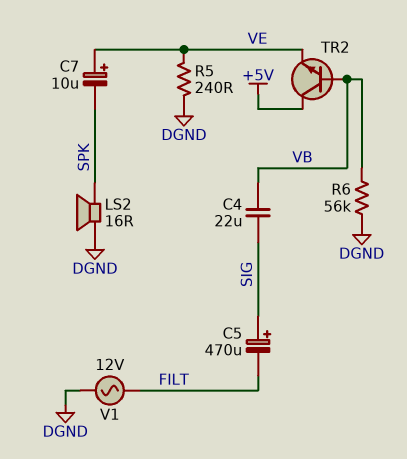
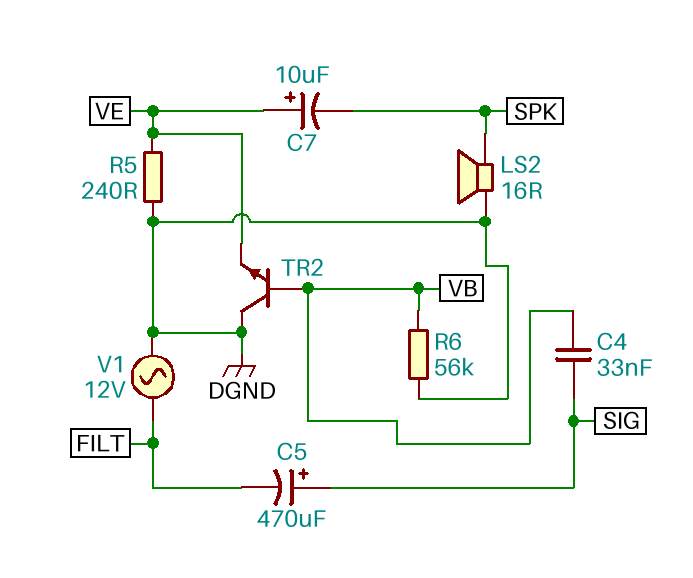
C4: 22uF (SIG, VB) -> 33nF (SIG, VB)
TR2: NPN (B VB, C +5V, E VE) -> NPN (B VB, C DGND, E VE)

